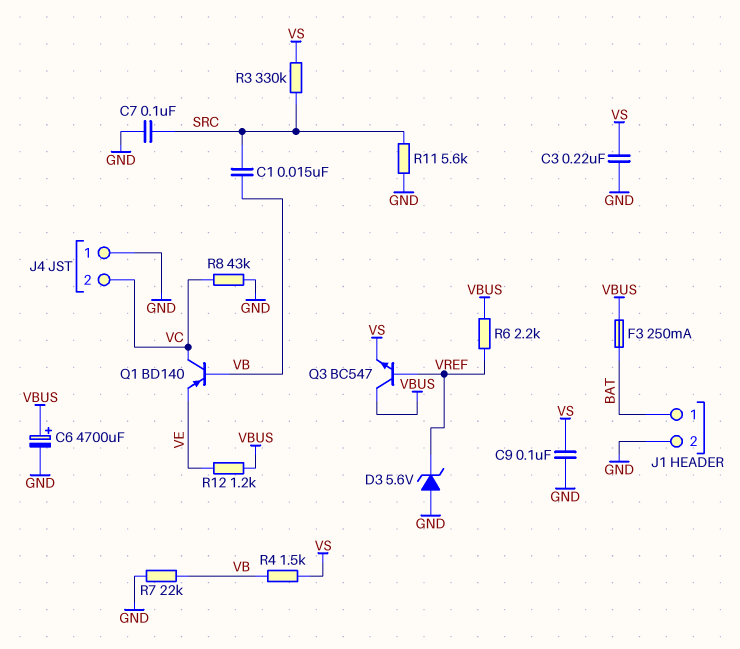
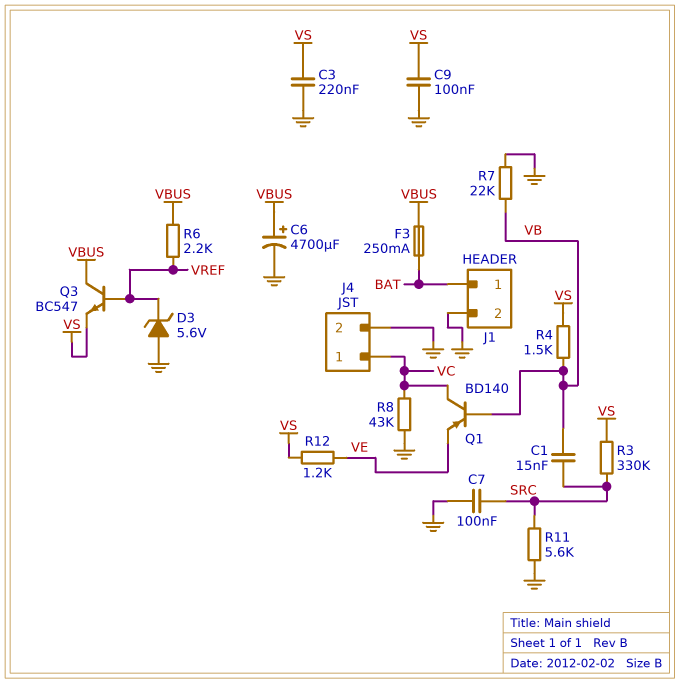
J4 pin 1: GND -> VC
J4 pin 2: VC -> GND
R12: 1.2k (VBUS, VE) -> 1.2k (VE, VS)

